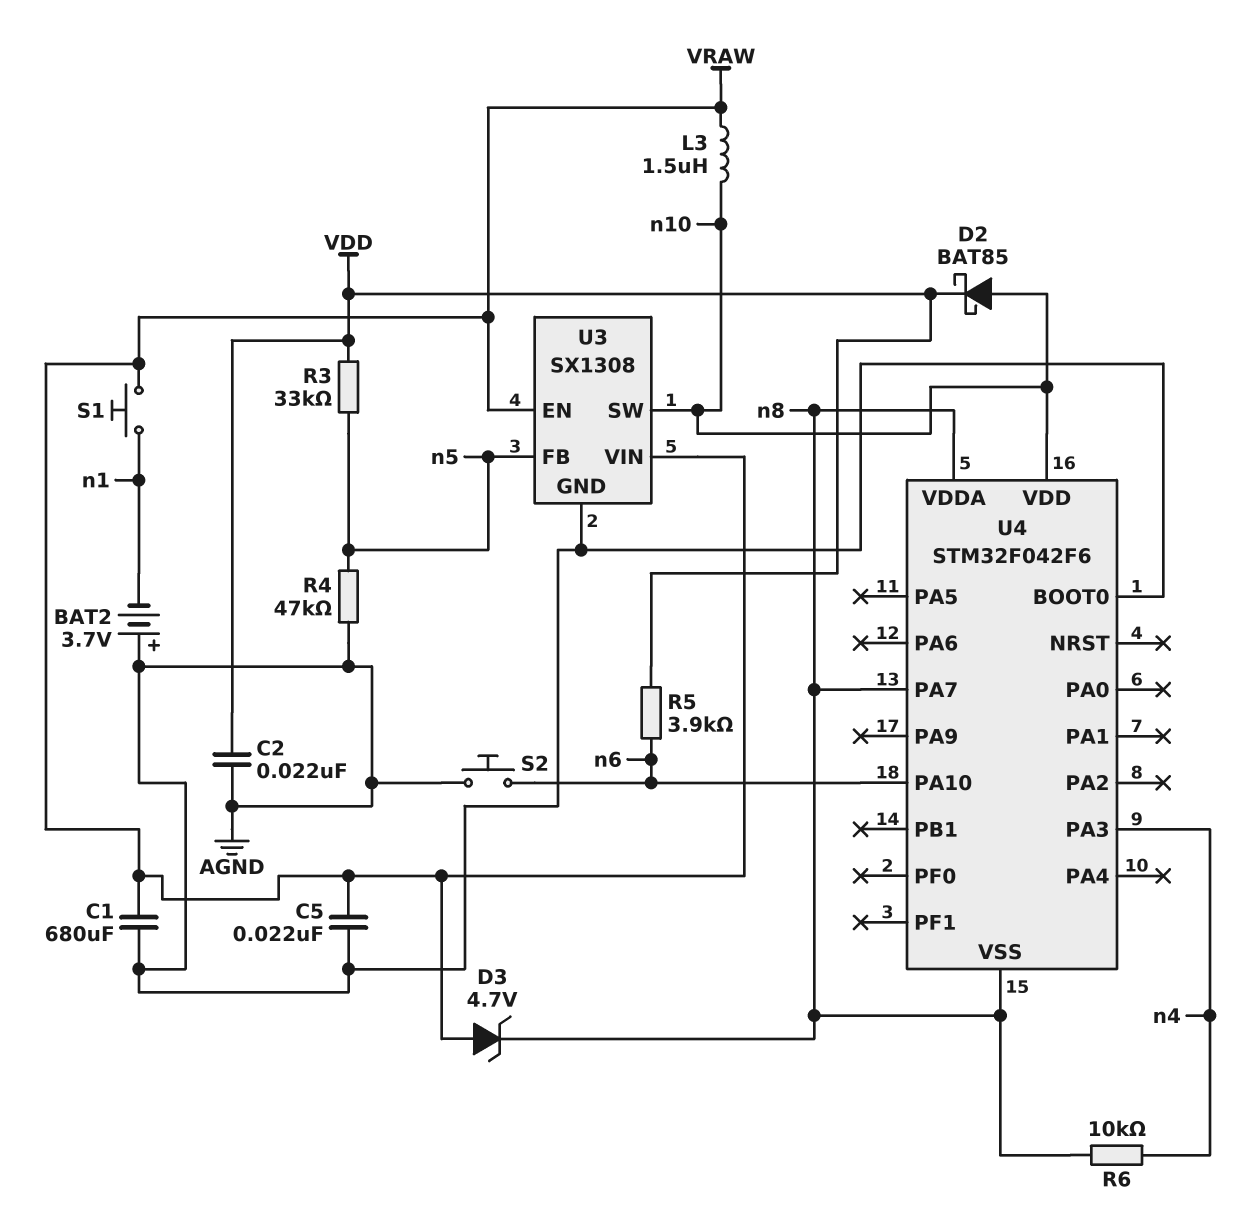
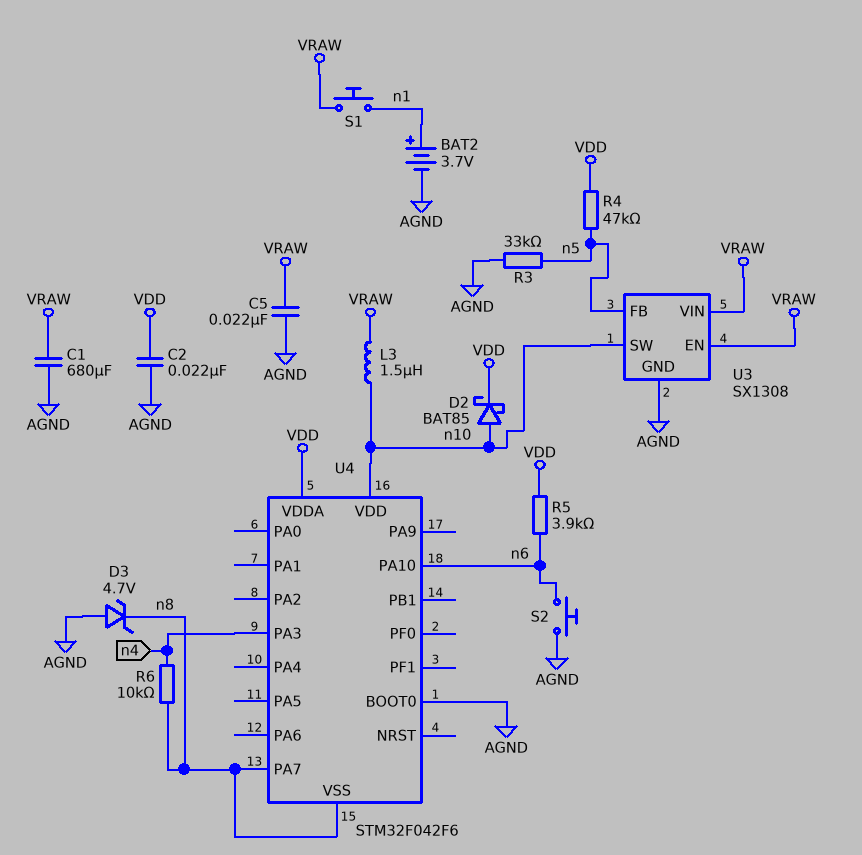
BAT2: 3.7V (plus AGND, minus n1) -> 3.7V (plus n1, minus AGND)
D3: zener 4.7V (A VRAW, K n8) -> zener 4.7V (A AGND, K n8)
R3: 33k (VDD, n5) -> 33k (AGND, n5)
R4: 47k (AGND, n5) -> 47k (VDD, n5)
U4 pin VDDA: n8 -> VDD

